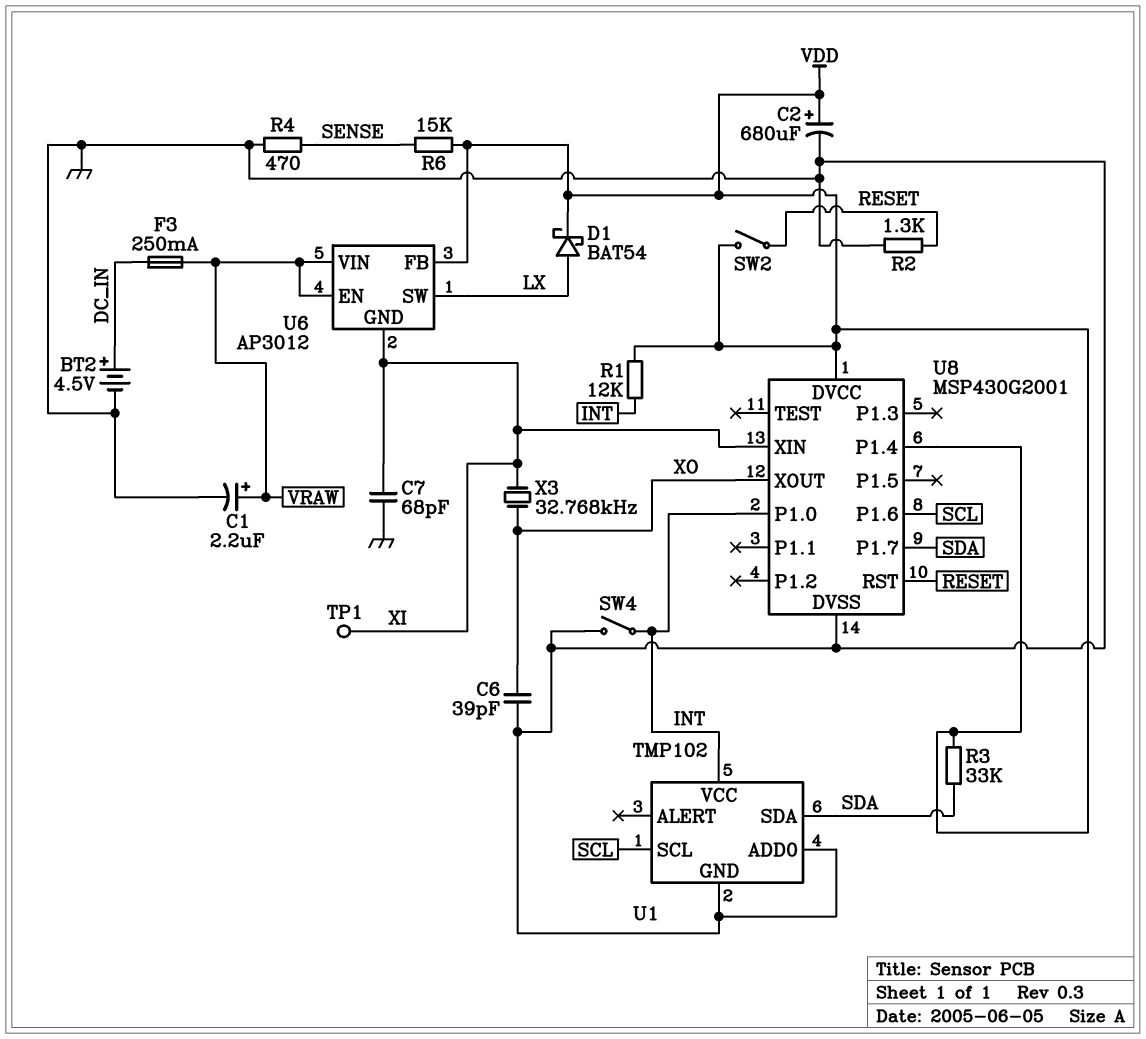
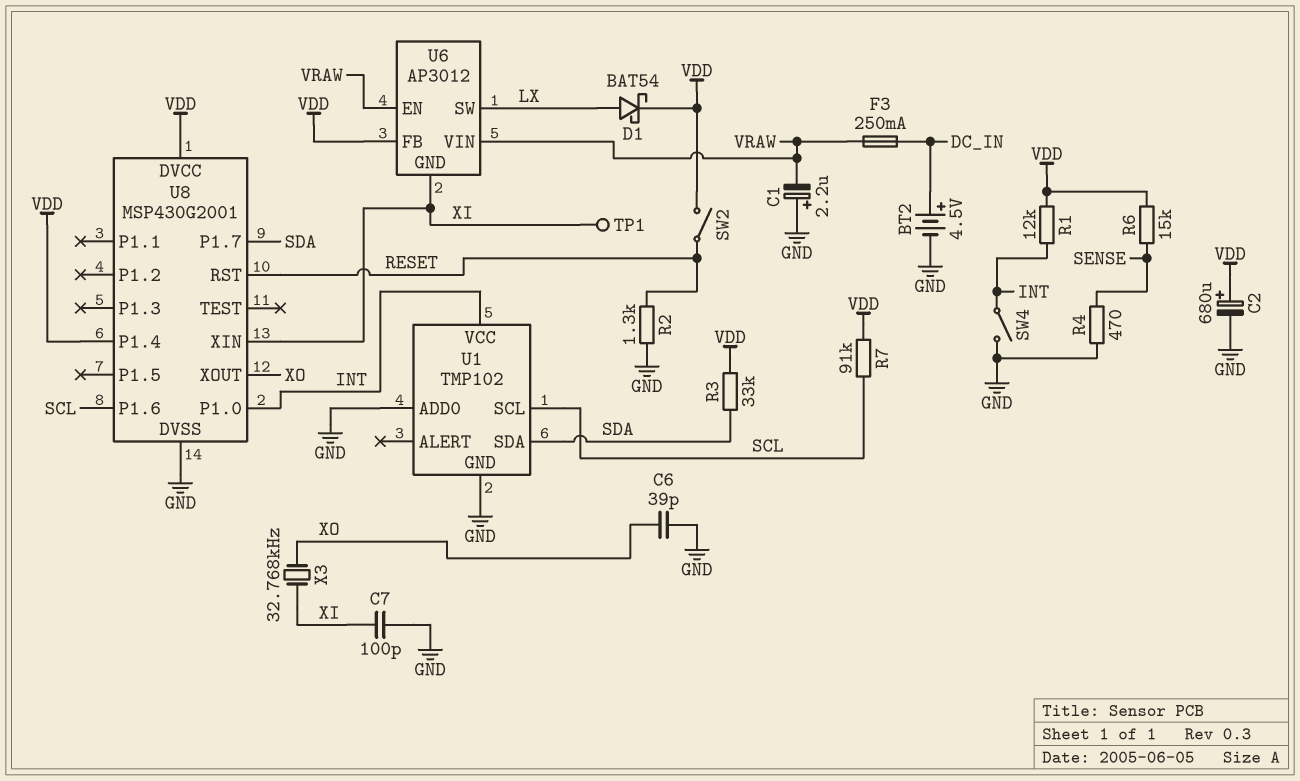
C1: 2.2uF (plus VRAW, minus GND) -> 2.2uF (plus GND, minus VRAW)
C7: 68pF (GND, XI) -> 100pF (GND, XI)
R7: none -> 91k (SCL, VDD)

